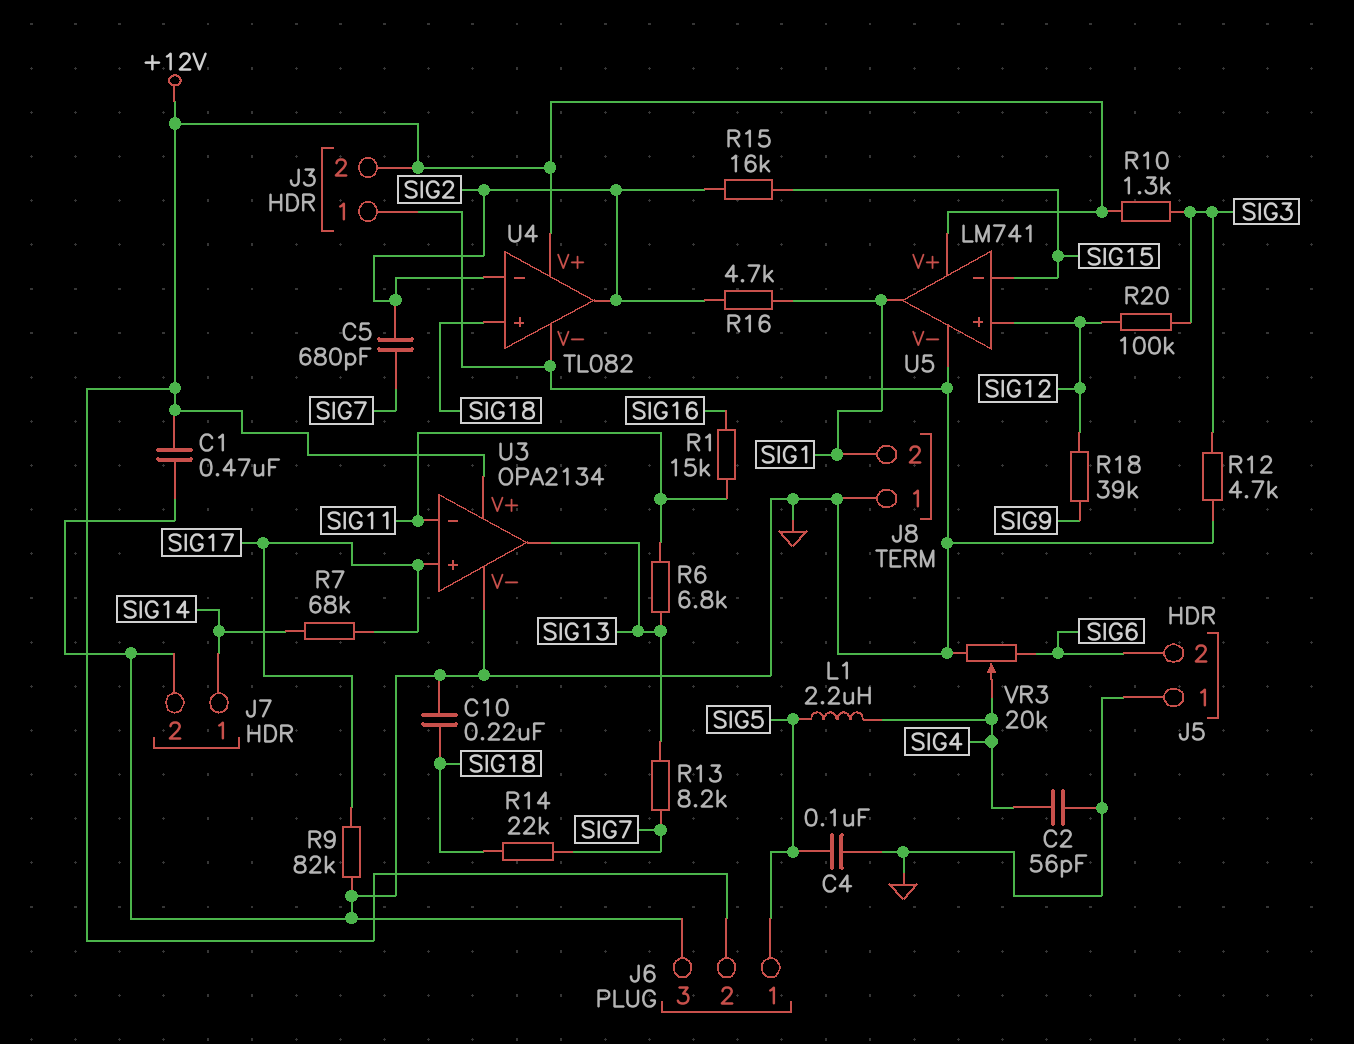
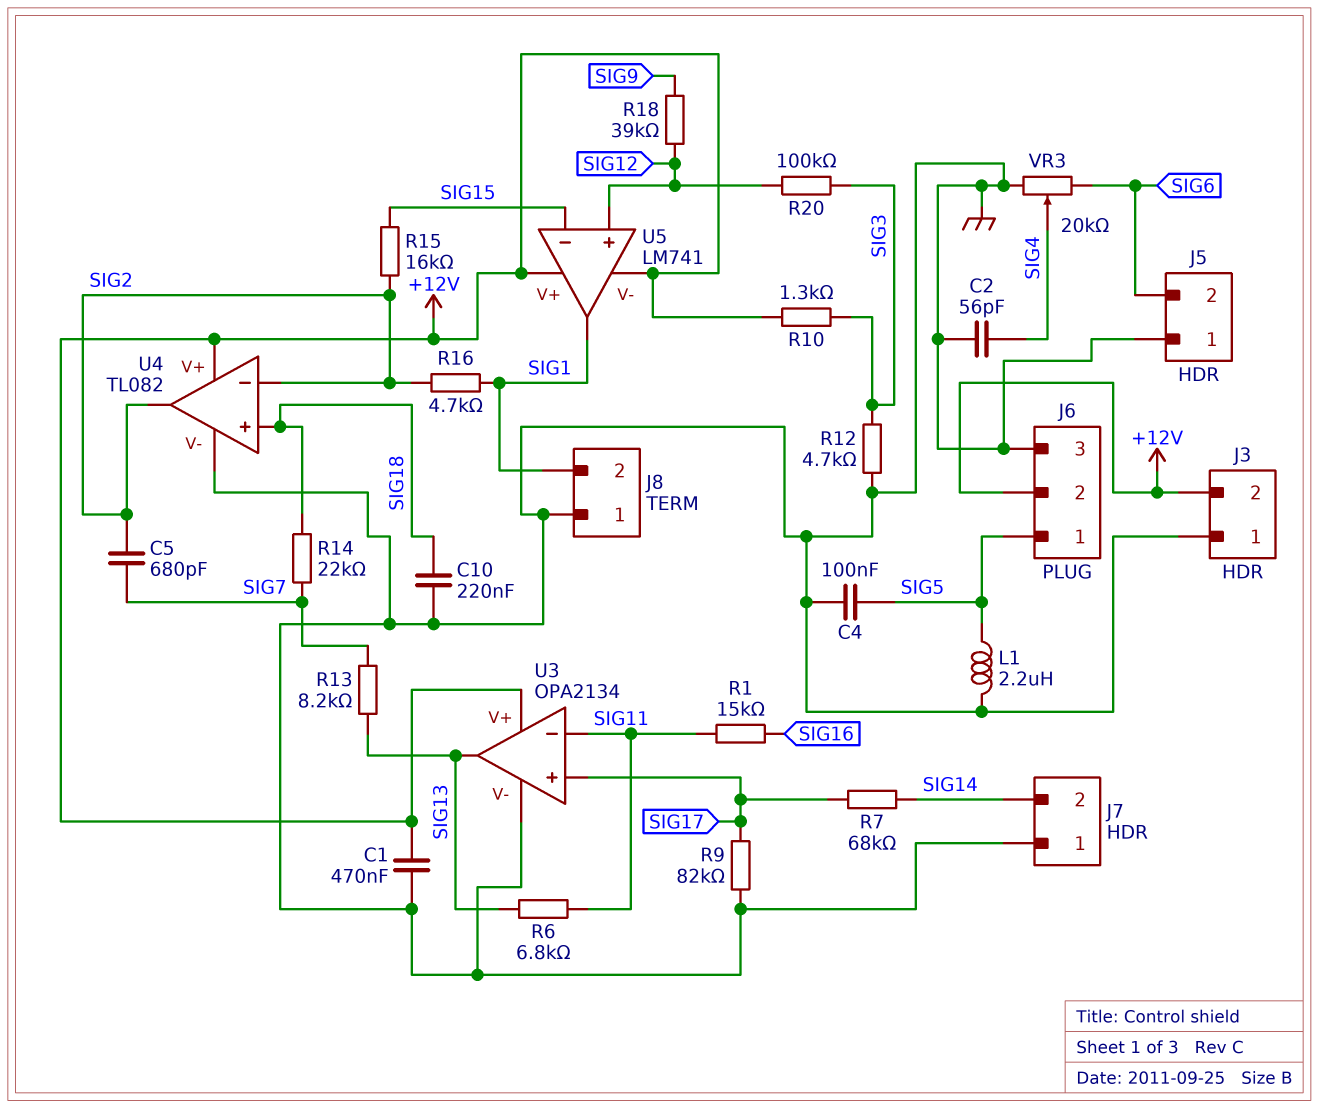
J7 pin 1: SIG14 -> GND
J7 pin 2: GND -> SIG14
L1: 2.2uH (SIG4, SIG5) -> 2.2uH (GND, SIG5)
U5 pin V-: GND -> +12V

